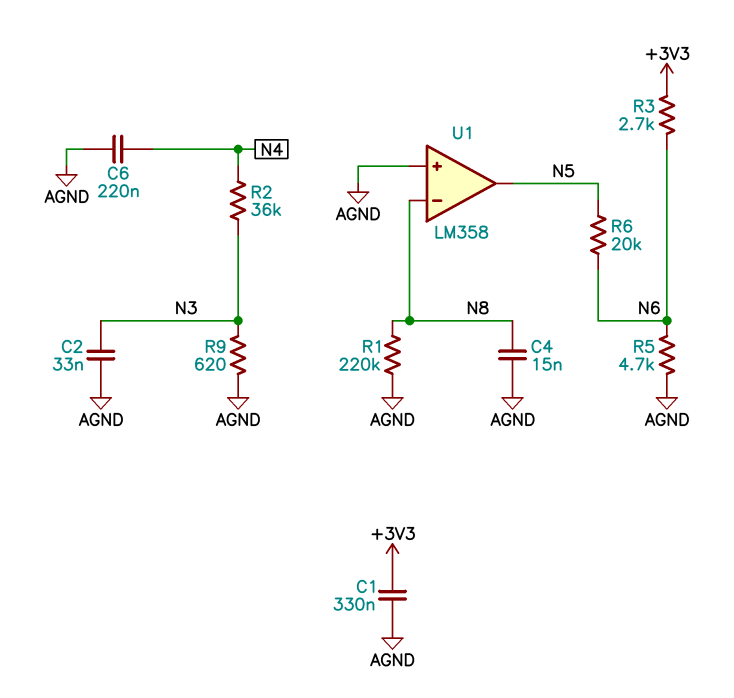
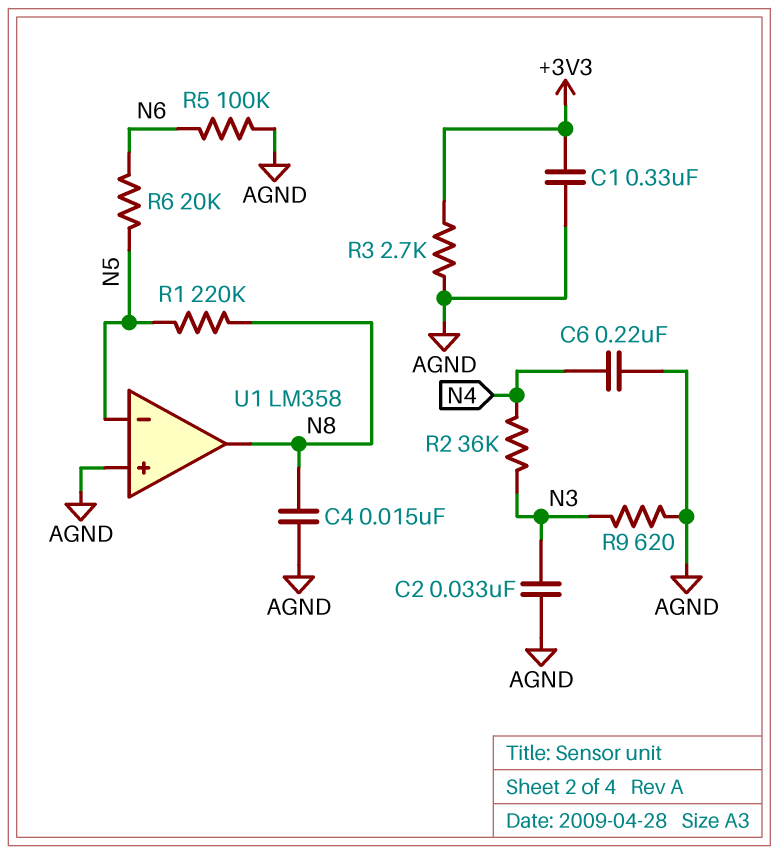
R1: 220k (AGND, N8) -> 220k (N5, N8)
R3: 2.7k (+3V3, N6) -> 2.7k (+3V3, AGND)
R5: 4.7k (AGND, N6) -> 100k (AGND, N6)
U1 pin in-: N8 -> N5
U1 pin out: N5 -> N8

